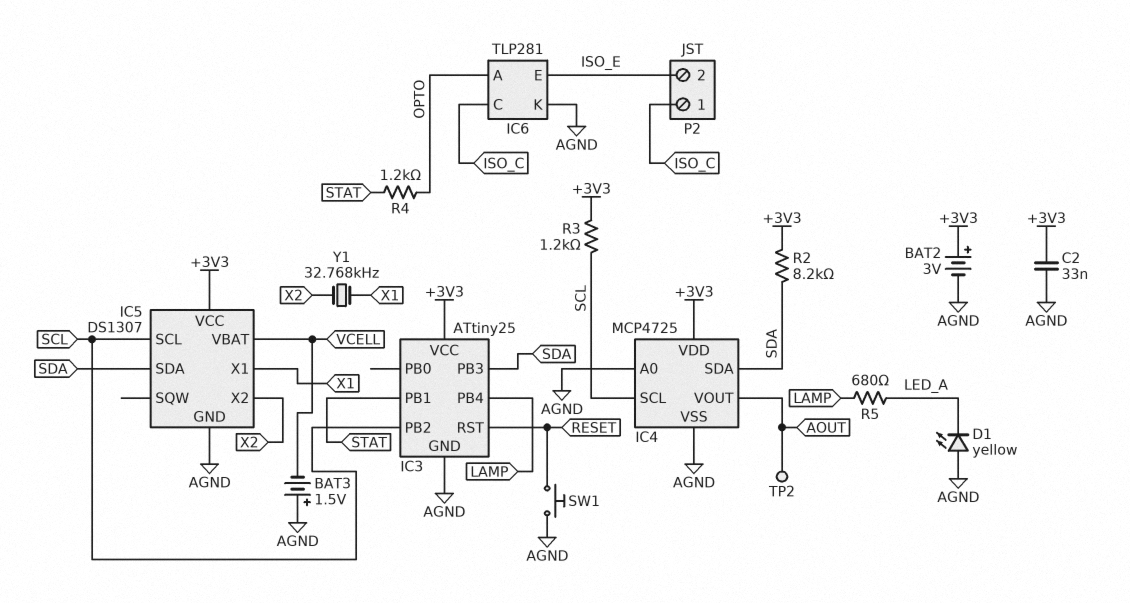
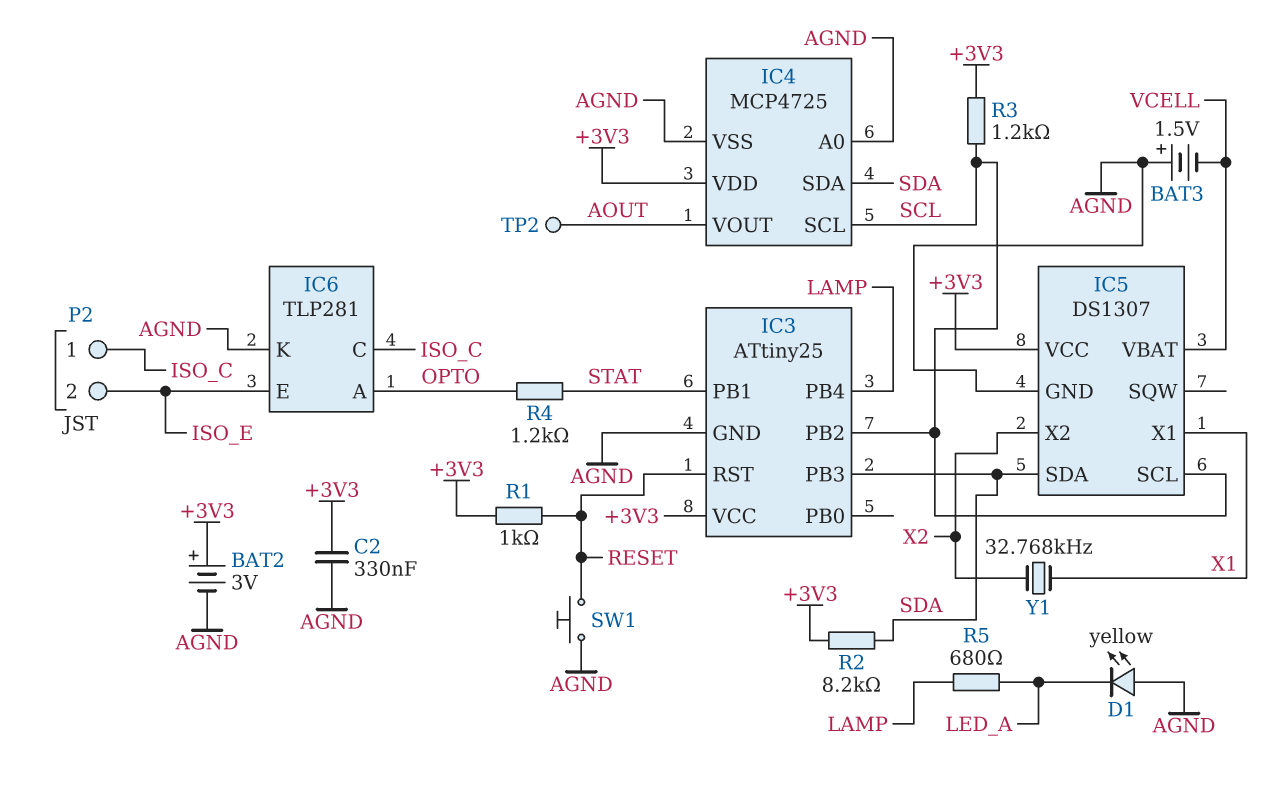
C2: 33nF (+3V3, AGND) -> 330nF (+3V3, AGND)
R1: none -> 1k (+3V3, RESET)

